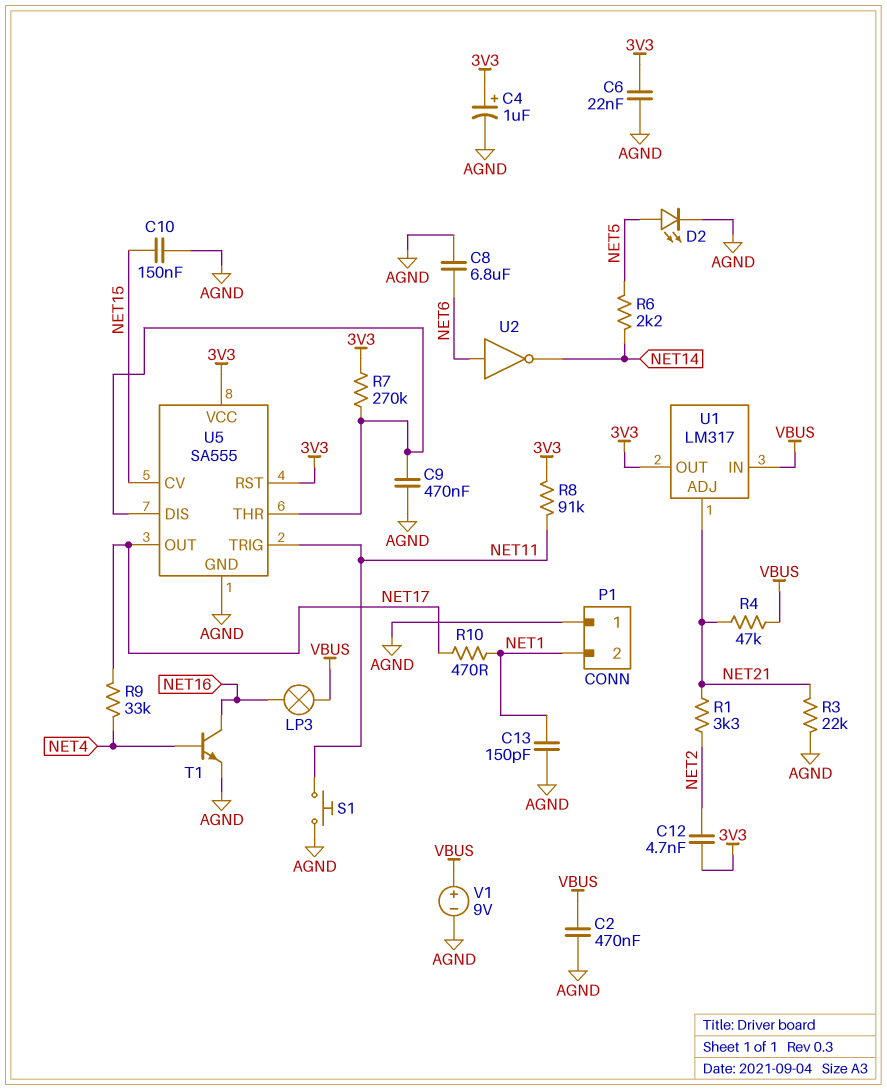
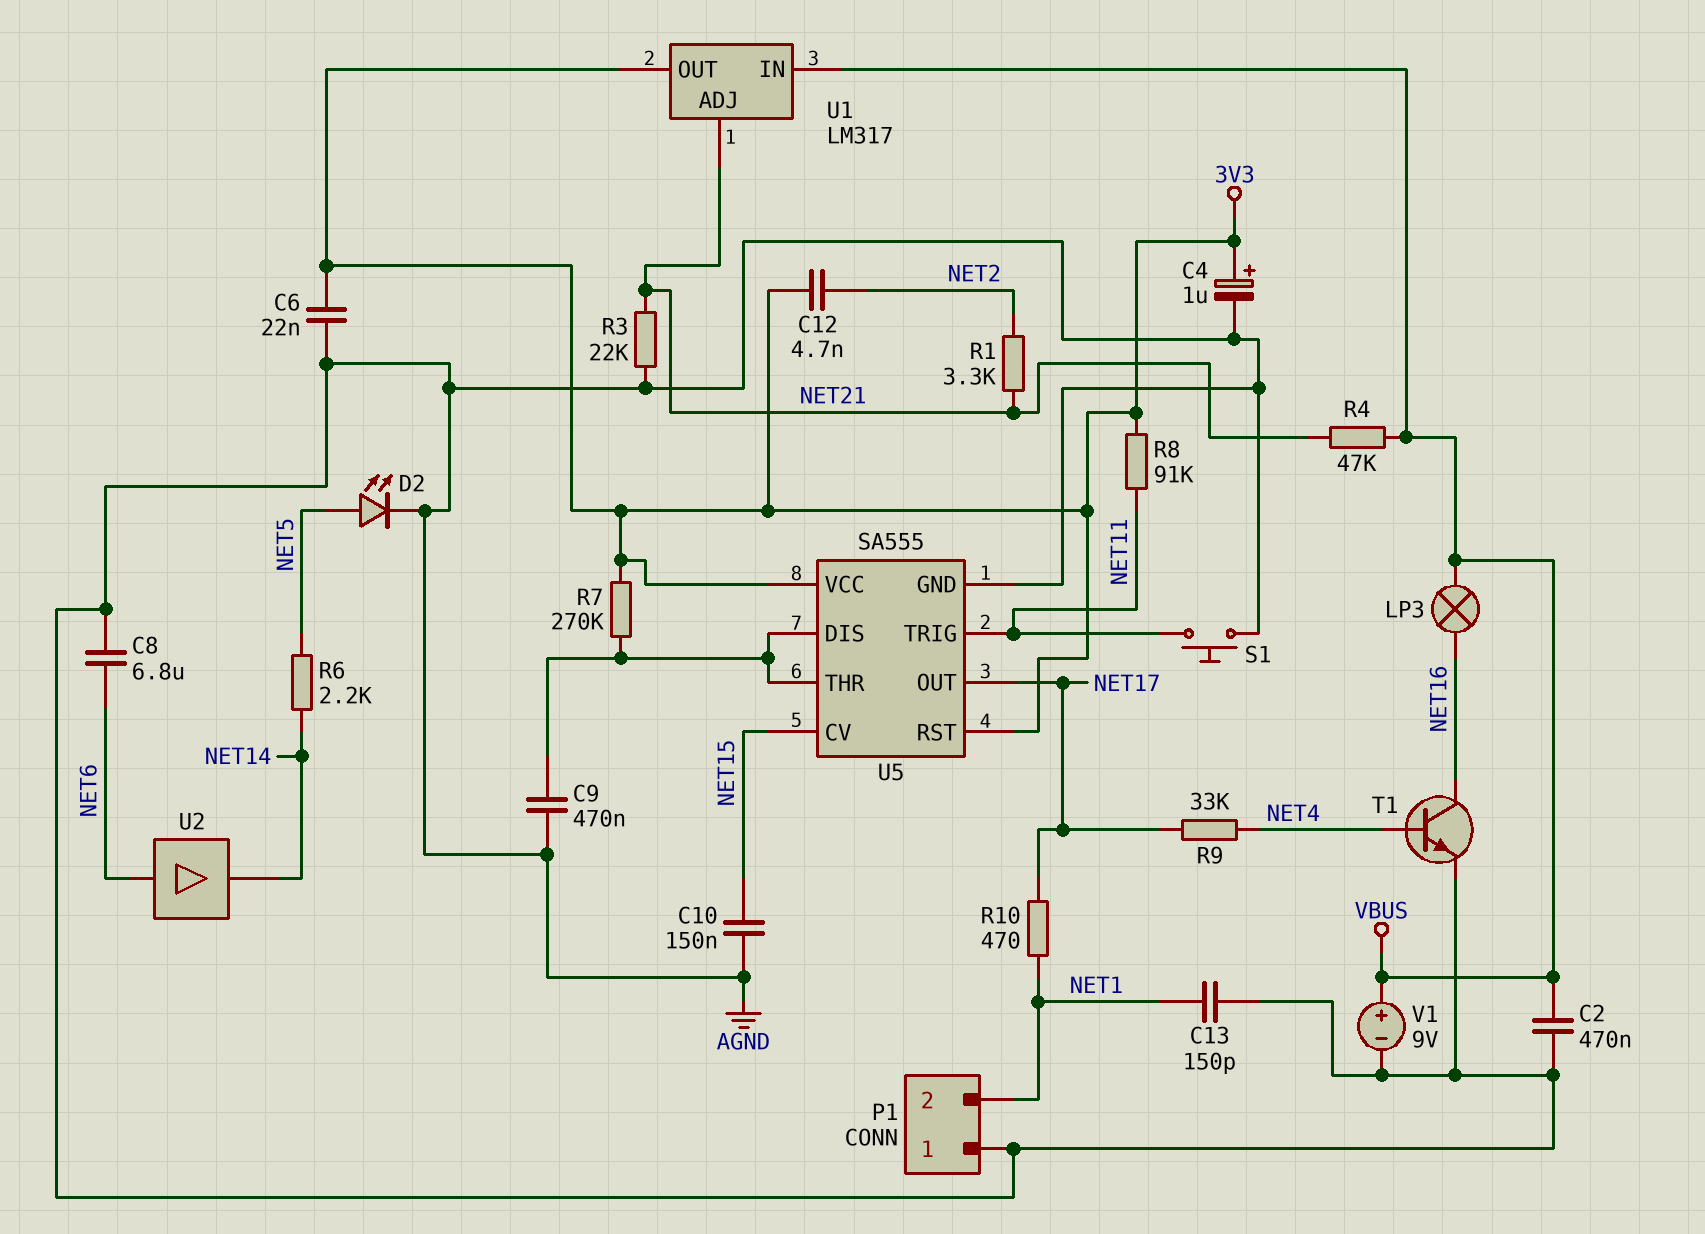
U2: NOT (in NET6, out NET14) -> buffer (in NET6, out NET14)

